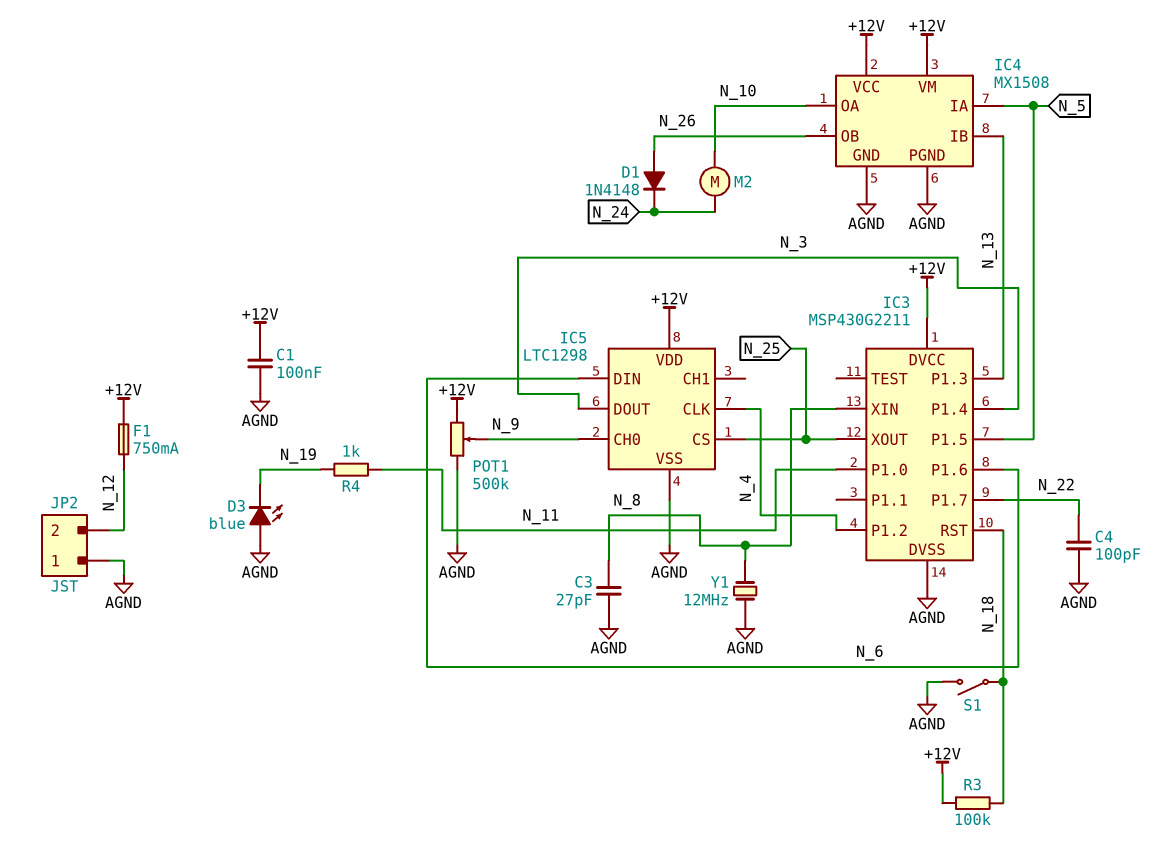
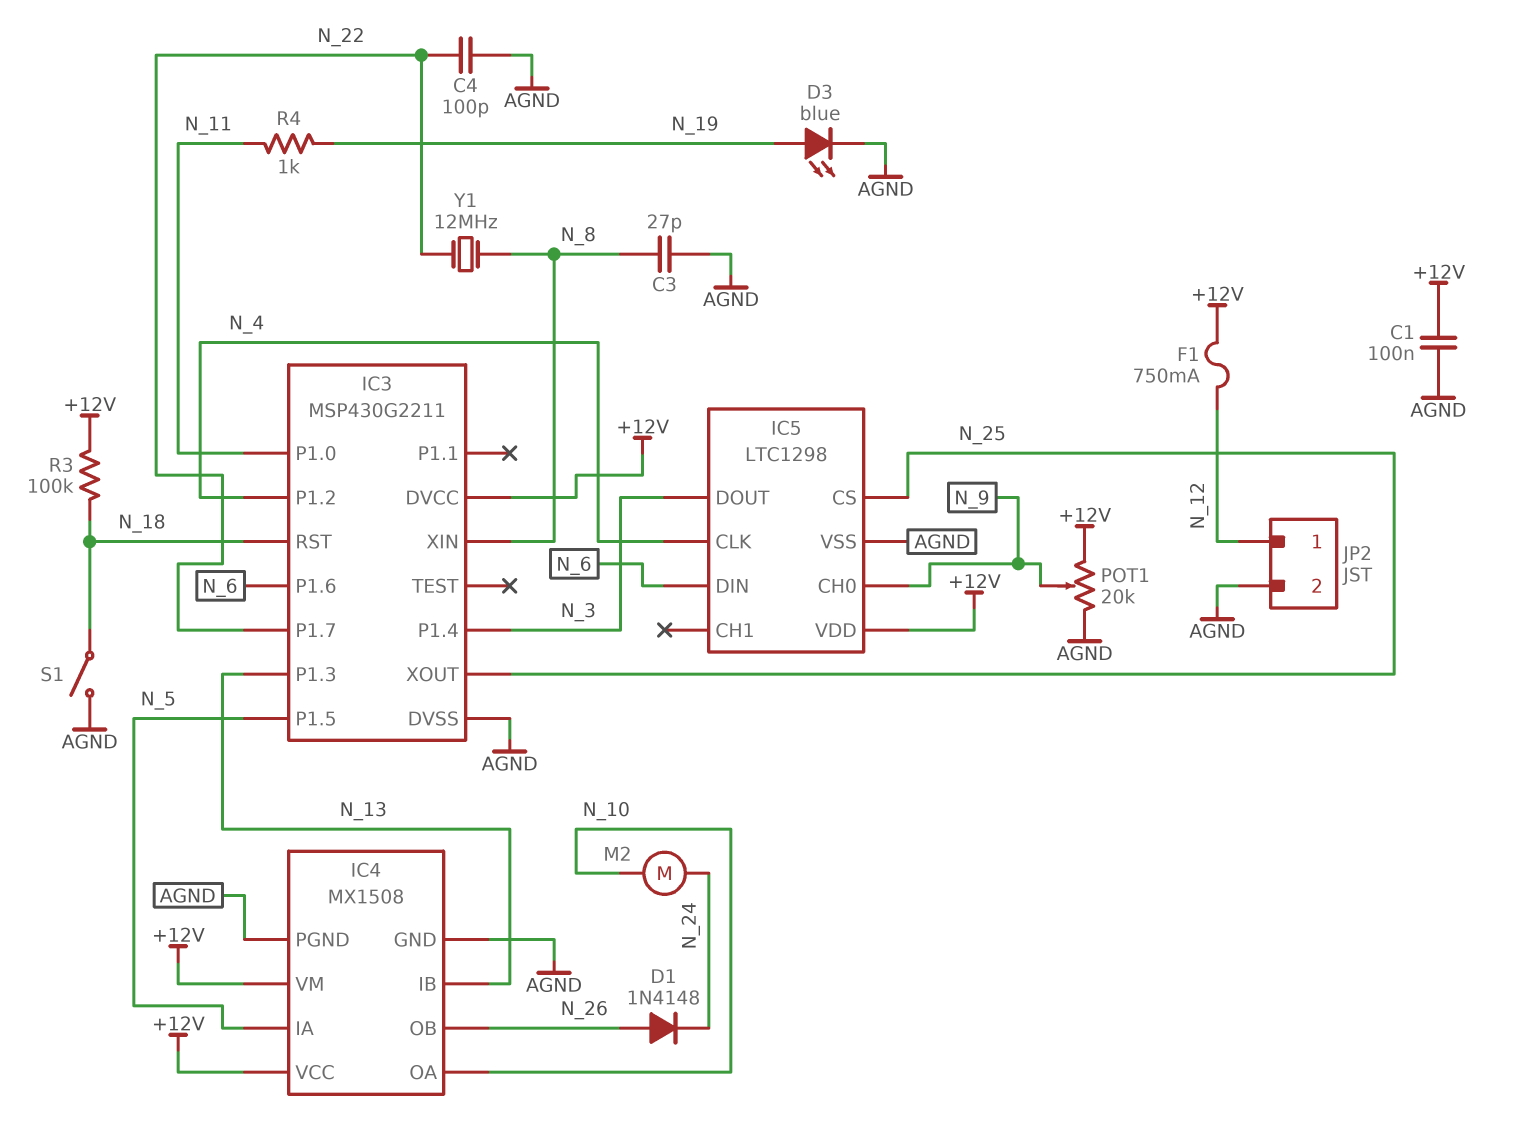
D3: LED blue (A AGND, K N_19) -> LED blue (A N_19, K AGND)
JP2 pin 1: AGND -> N_12
JP2 pin 2: N_12 -> AGND
POT1: 500k (+12V, AGND, wiper N_9) -> 20k (+12V, AGND, wiper N_9)
Y1: 12MHz (AGND, N_8) -> 12MHz (N_8, N_22)

